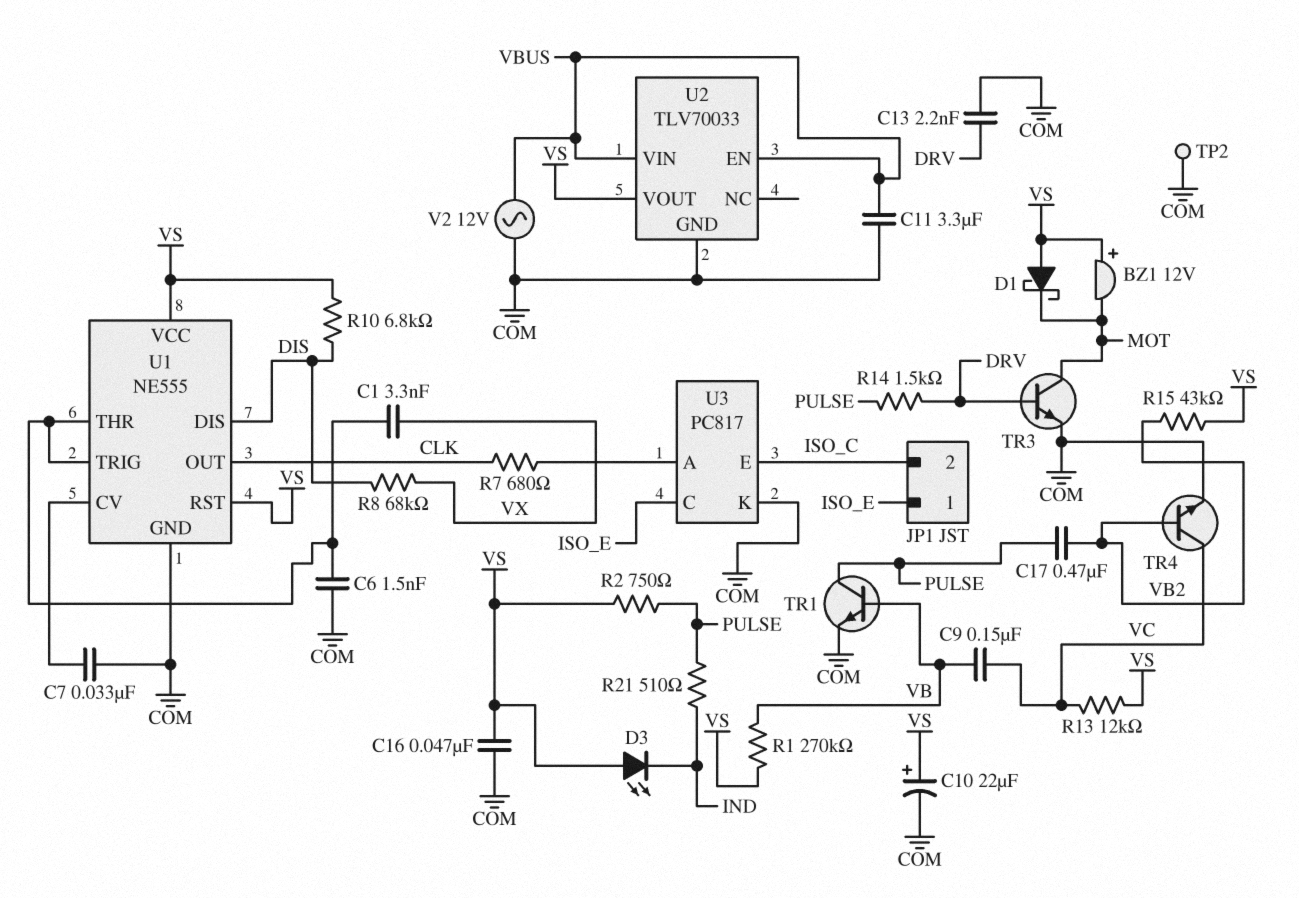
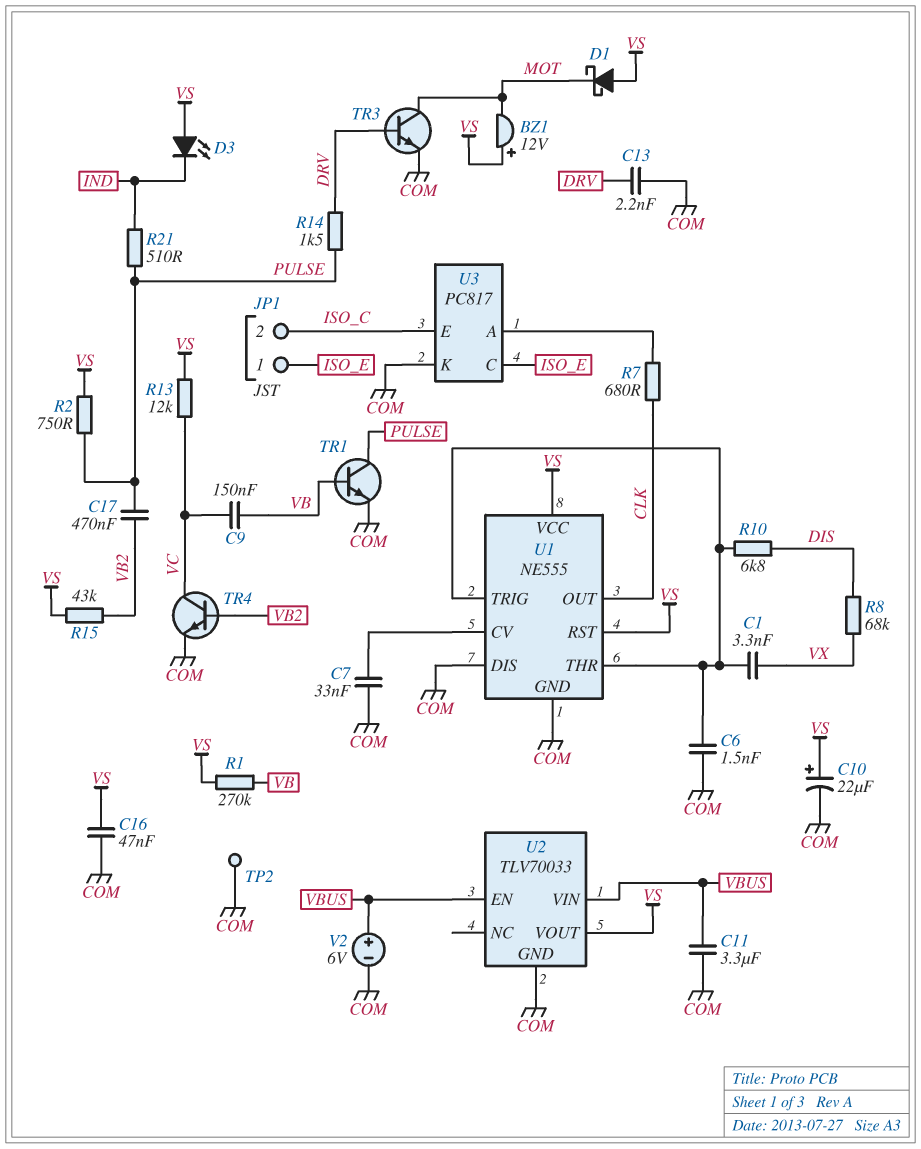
R10: 6.8k (DIS, VS) -> 6.8k (DIS, U1/THR)
U1 pin DIS: DIS -> COM
V2: AC 12V (COM, VBUS) -> 6V (plus VBUS, minus COM)

